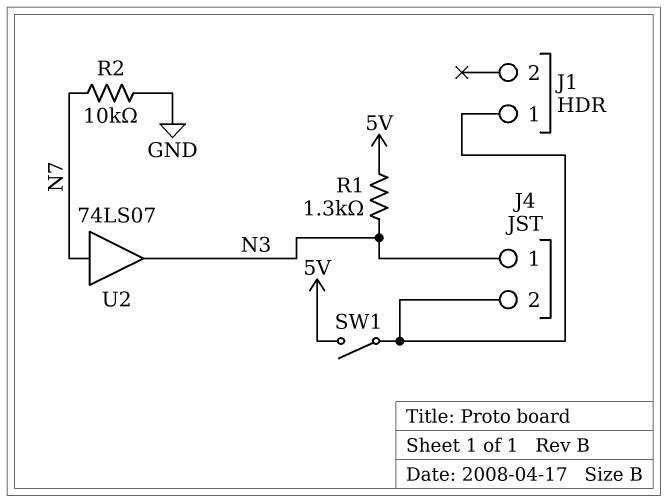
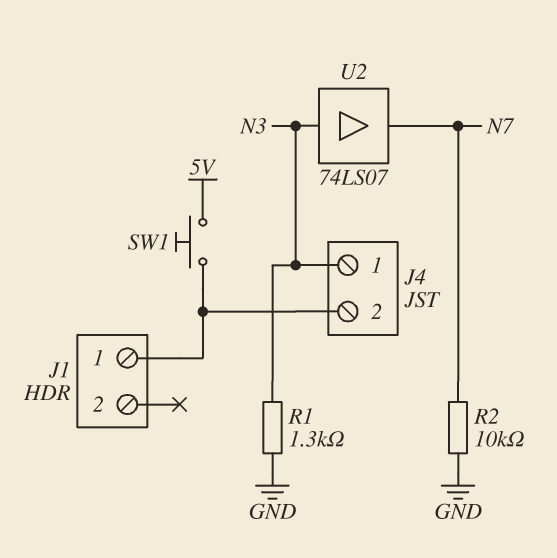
R1: 1.3k (5V, N3) -> 1.3k (GND, N3)
SW1: switch (5V, J1/1) -> button (5V, J1/1)
U2: buffer 74LS07 (in N7, out N3) -> buffer 74LS07 (in N3, out N7)

